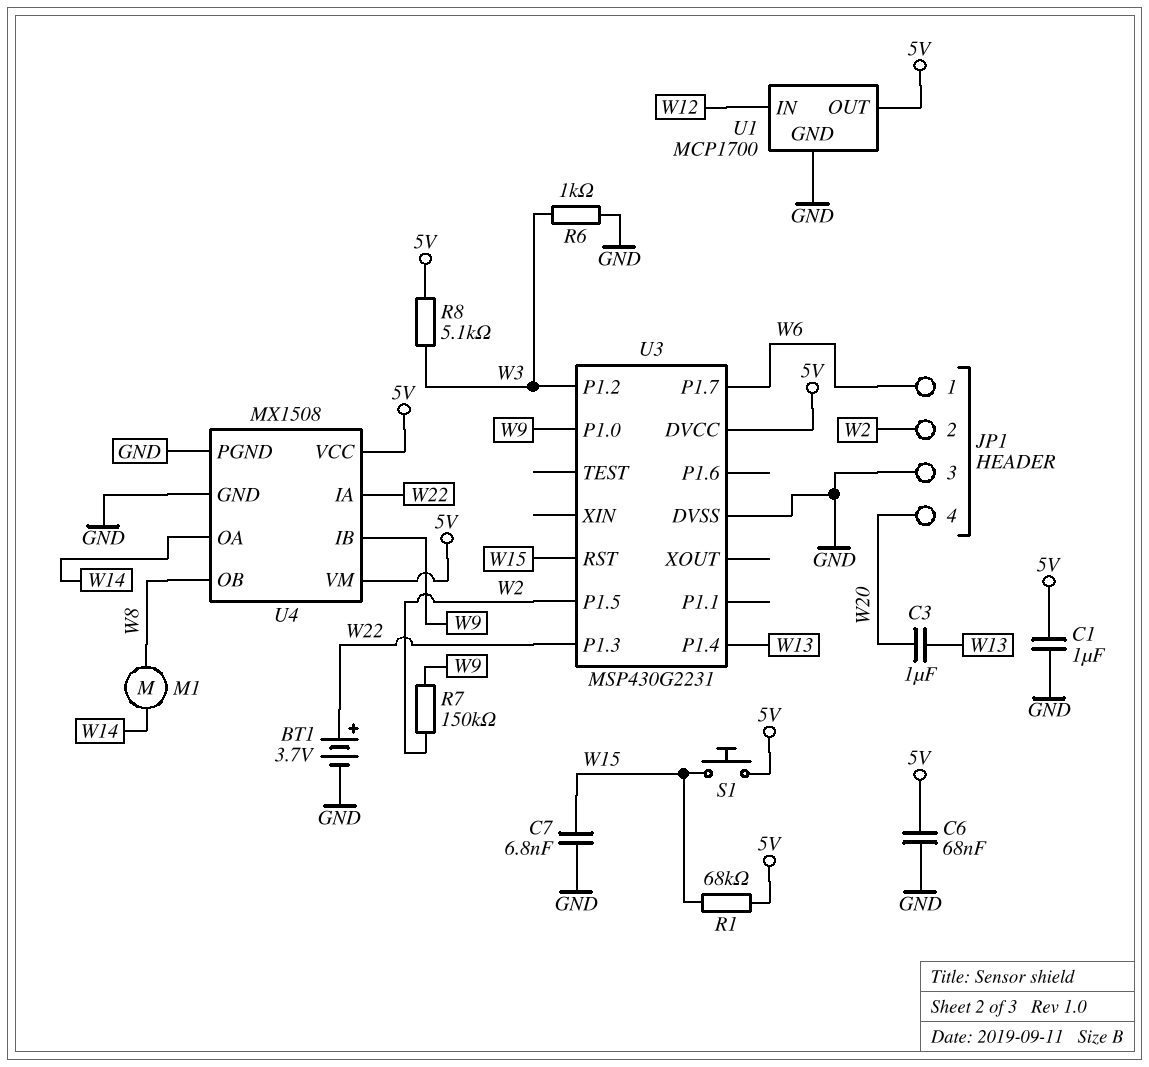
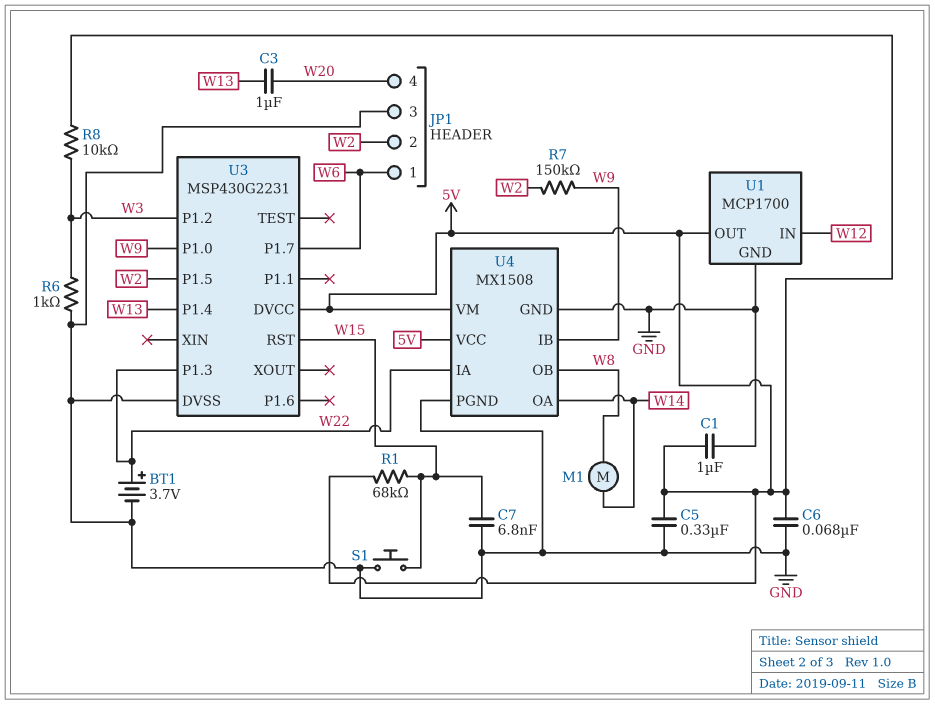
C5: none -> 330nF (5V, GND)
R8: 5.1k (5V, W3) -> 10k (5V, W3)
S1: button (5V, W15) -> button (GND, W15)

